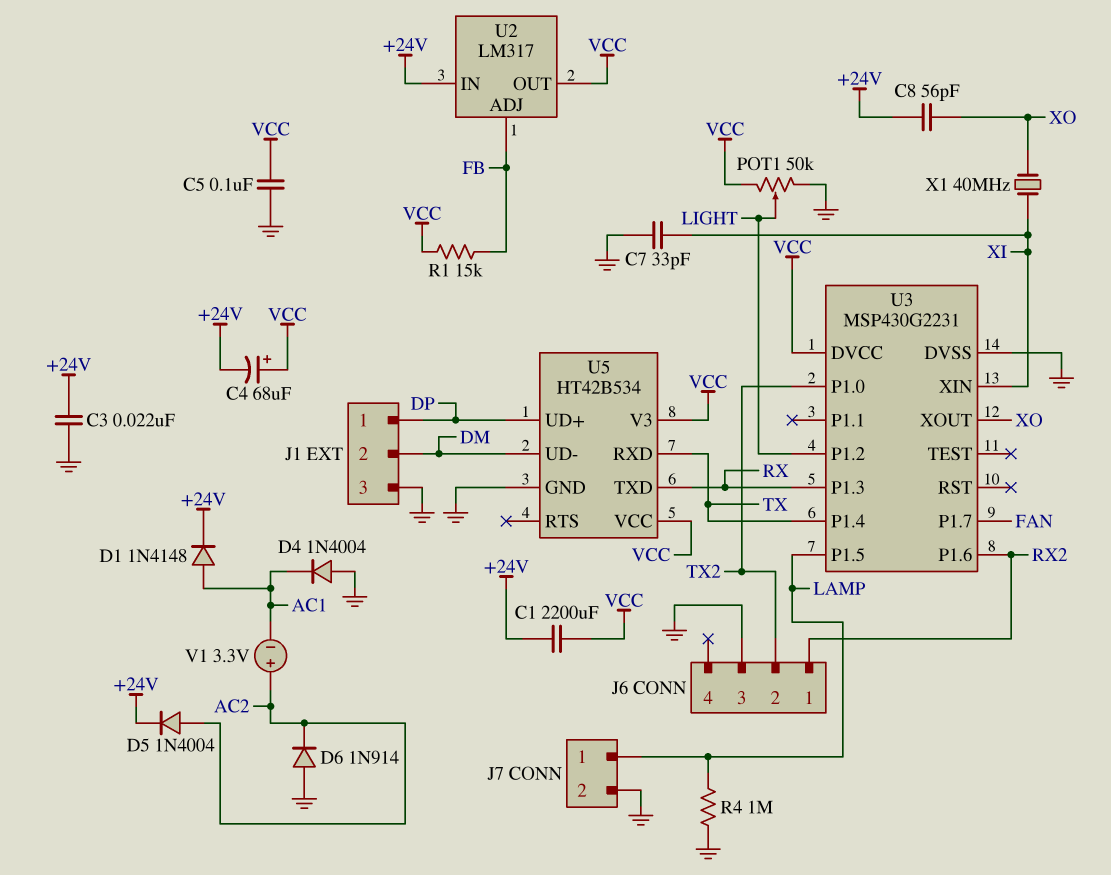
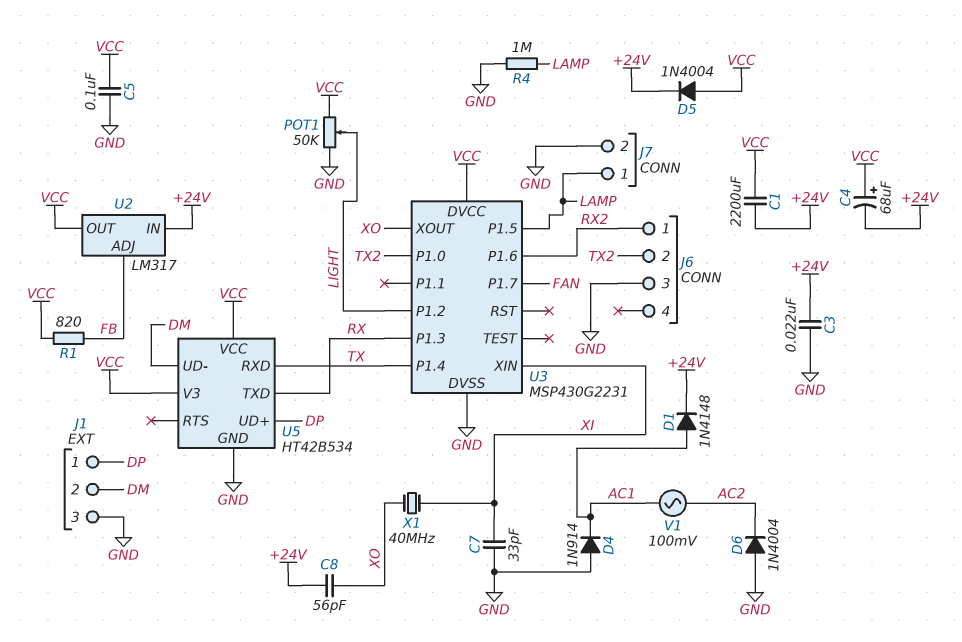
D4: diode 1N4004 (A GND, K AC1) -> diode 1N914 (A GND, K AC1)
D5: diode 1N4004 (A AC2, K +24V) -> diode 1N4004 (A VCC, K +24V)
D6: diode 1N914 (A GND, K AC2) -> diode 1N4004 (A GND, K AC2)
R1: 15k (FB, VCC) -> 820 (FB, VCC)
V1: 3.3V (plus AC2, minus AC1) -> AC 100mV (AC1, AC2)

